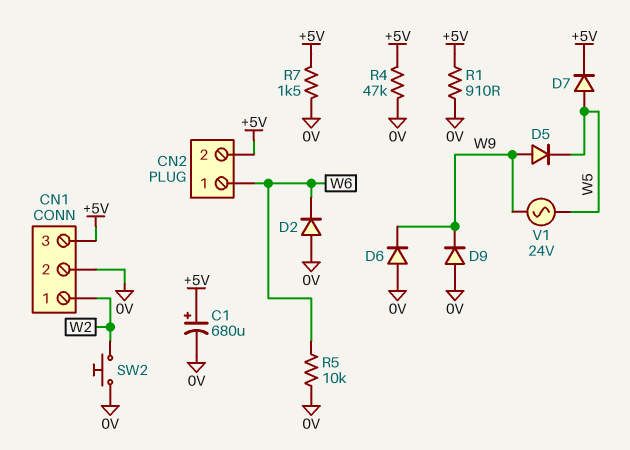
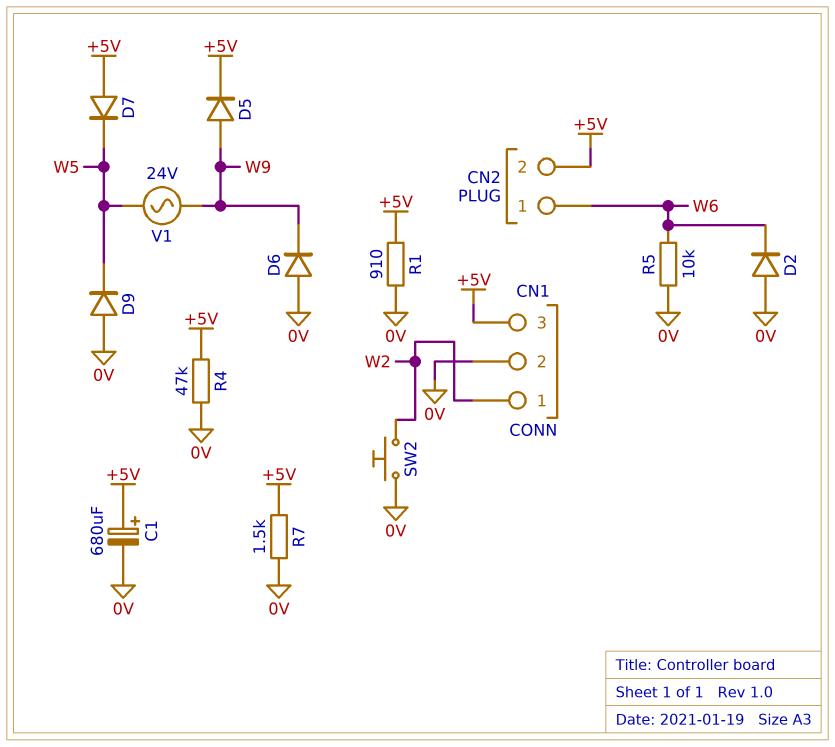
D5: diode (A W9, K W5) -> diode (A W9, K +5V)
D7: diode (A W5, K +5V) -> diode (A +5V, K W5)
D9: diode (A 0V, K W9) -> diode (A 0V, K W5)

